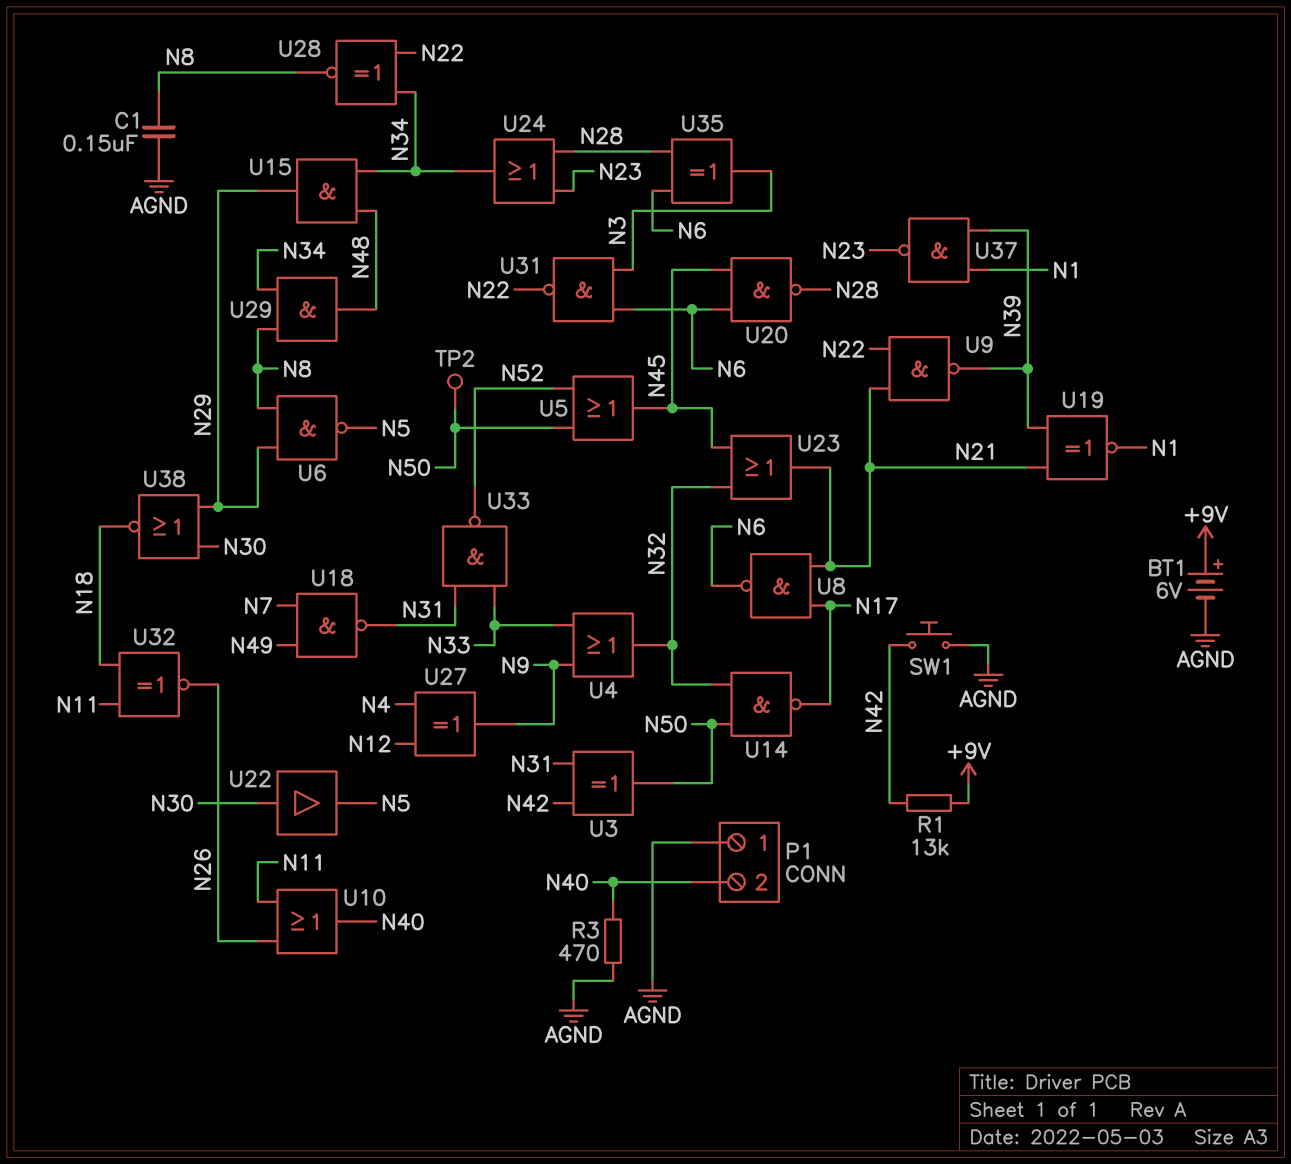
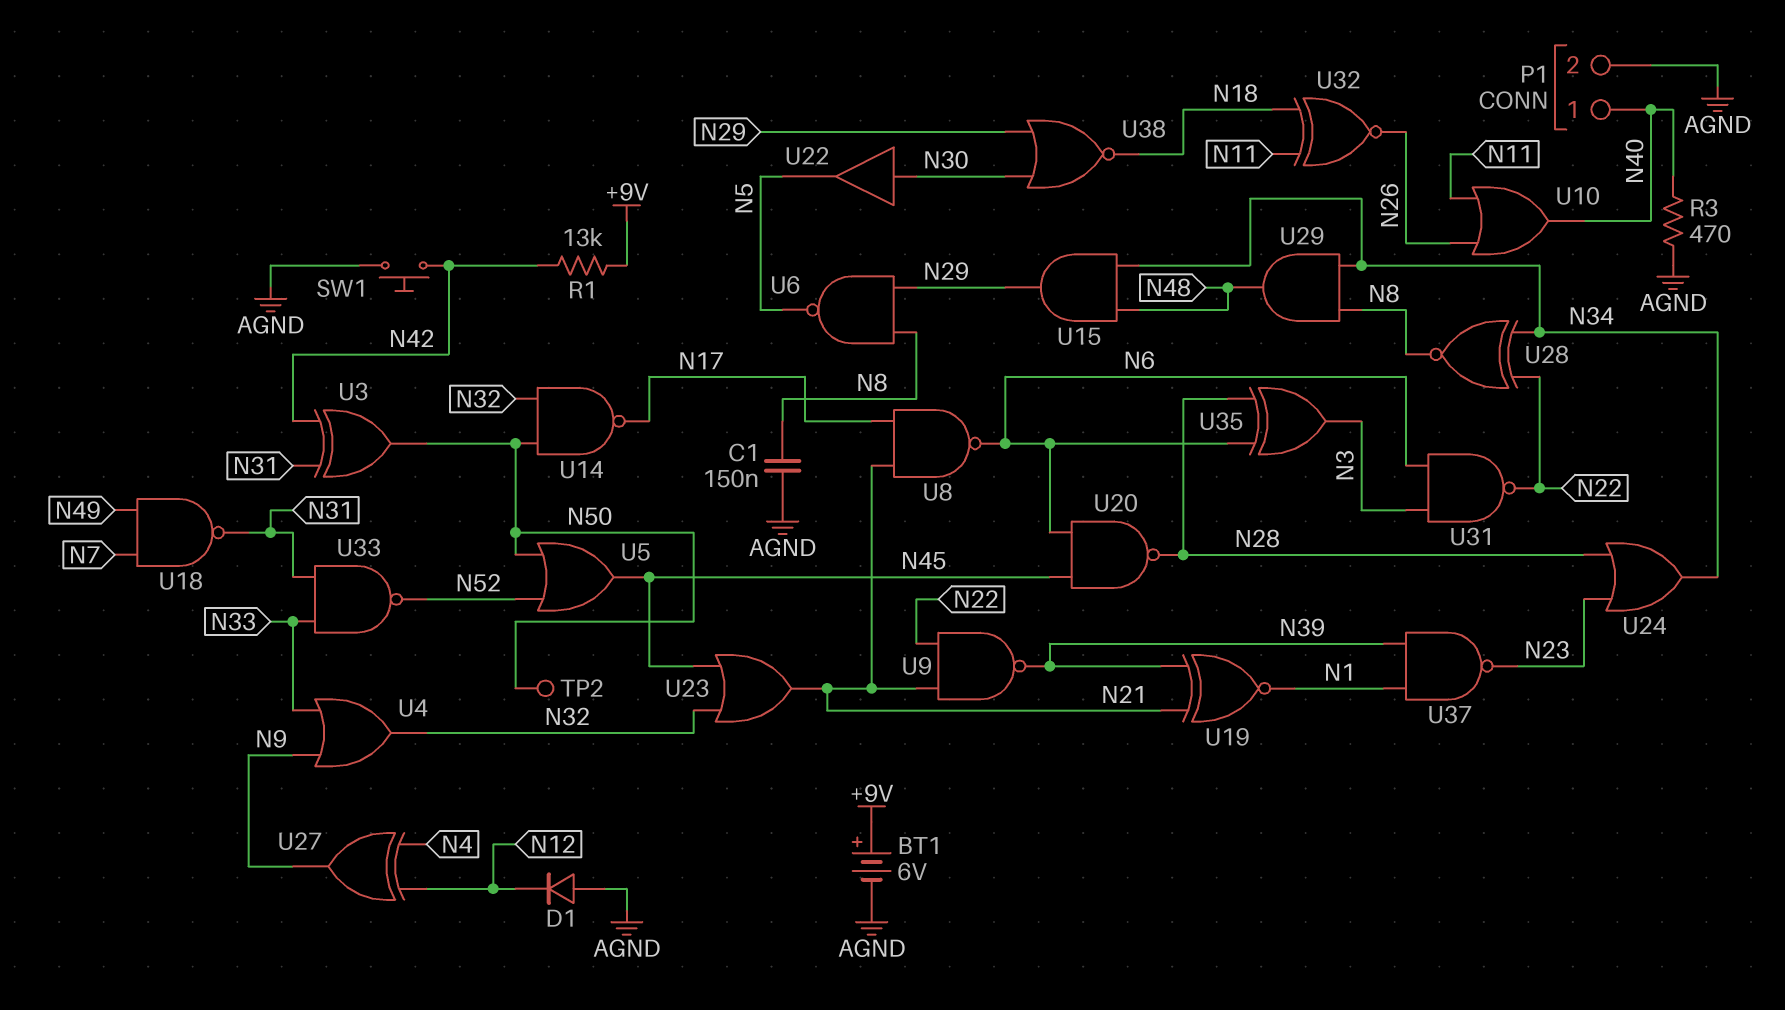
D1: none -> diode (A AGND, K N12)
P1 pin 1: AGND -> N40
P1 pin 2: N40 -> AGND

